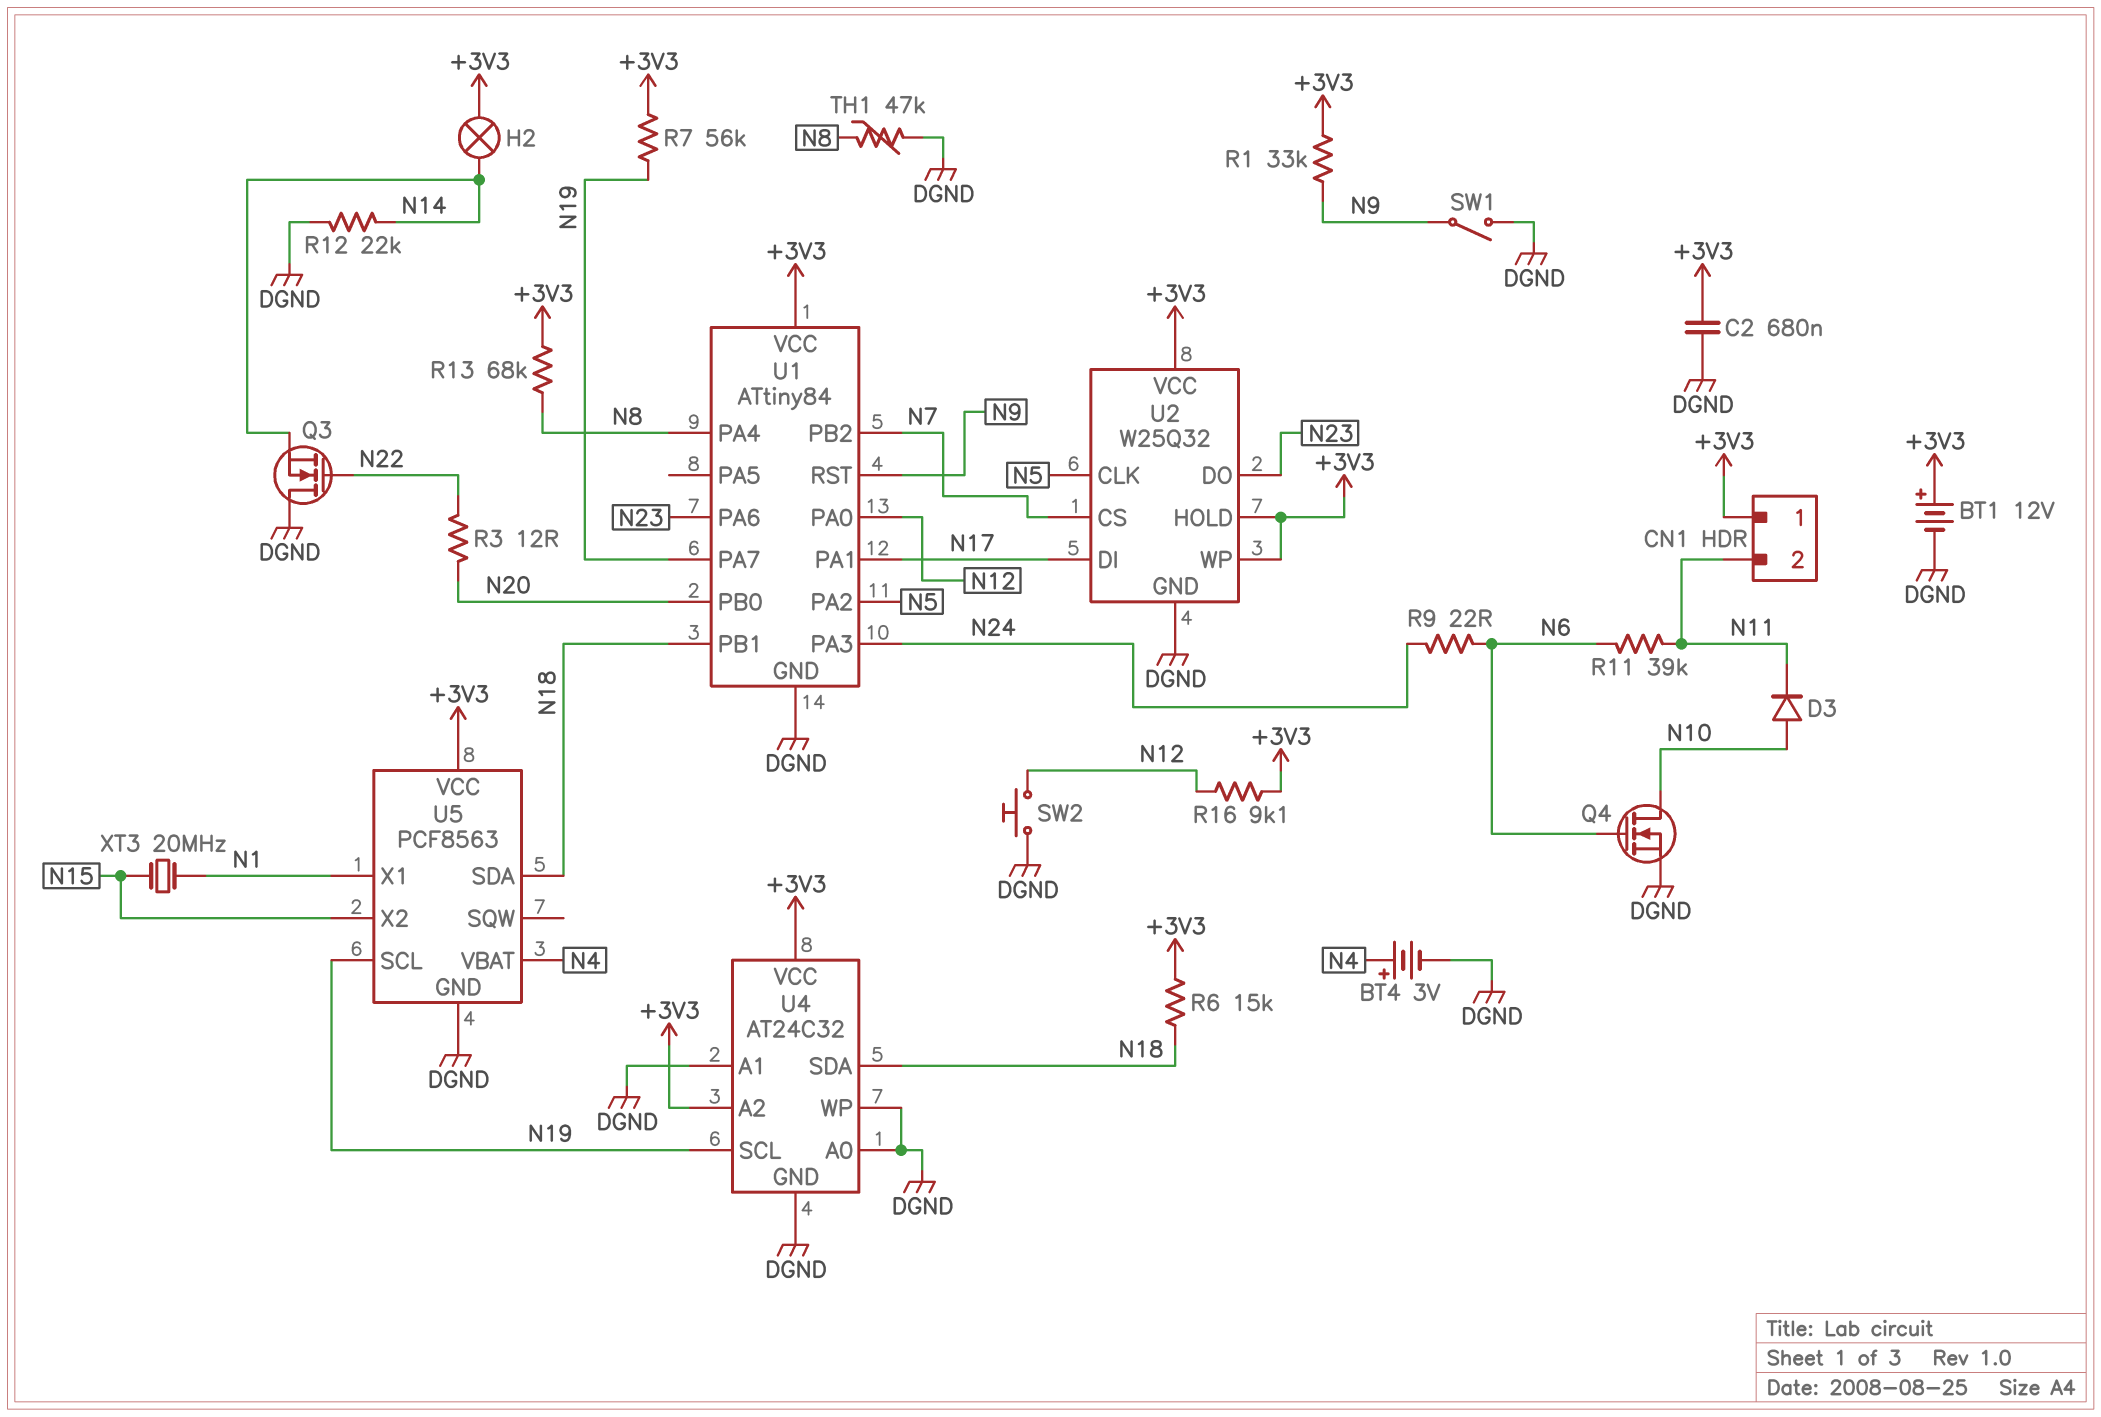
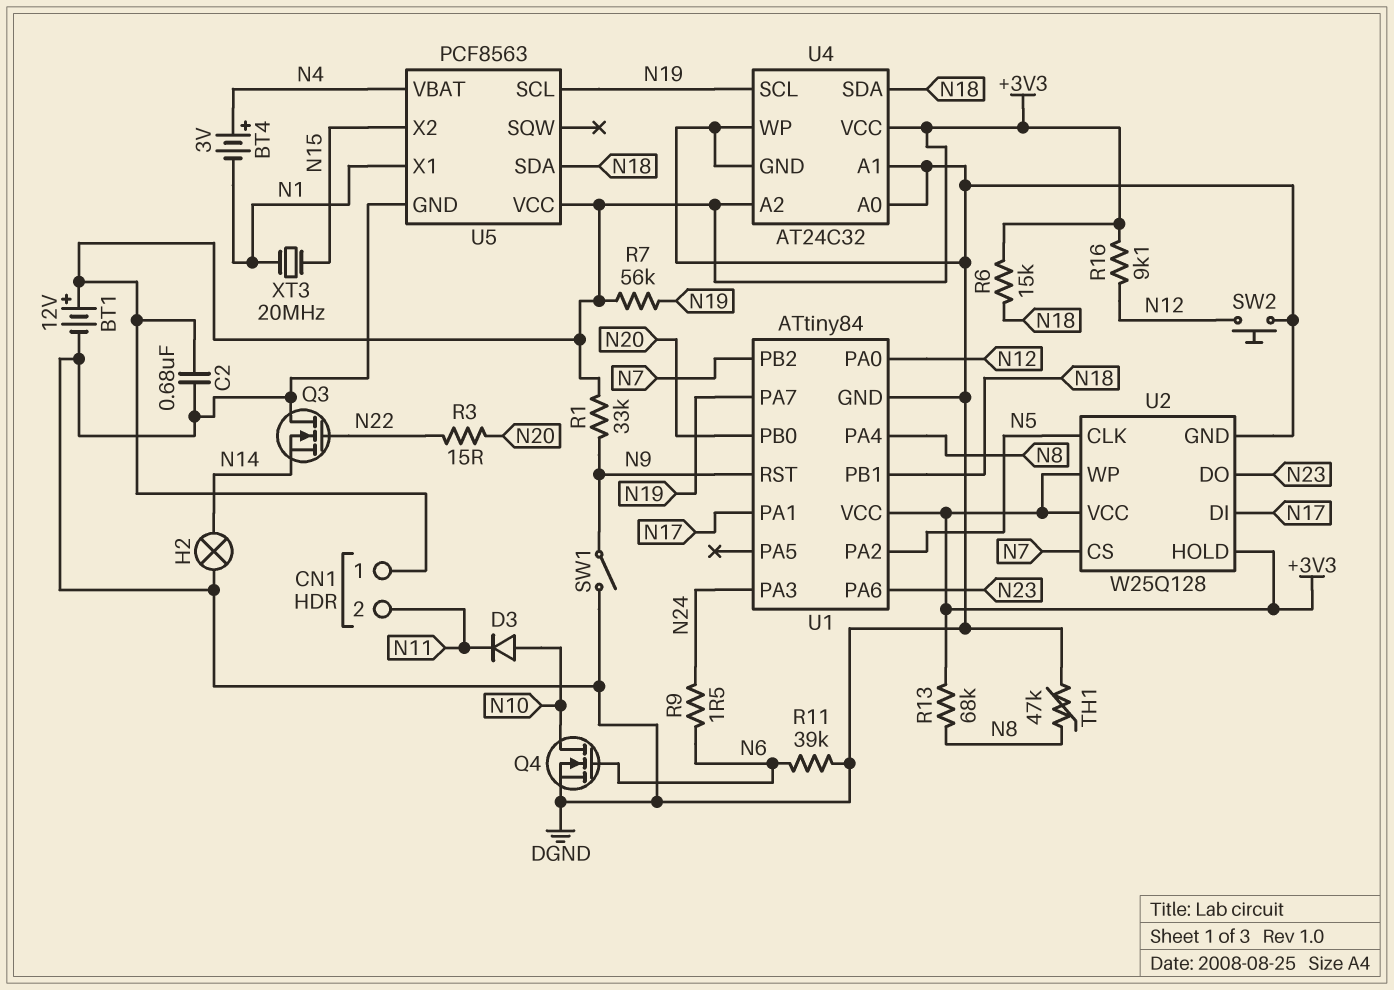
BT4: 3V (plus N4, minus DGND) -> 3V (plus N4, minus N1)
H2: lamp (+3V3, N14) -> lamp (DGND, N14)
R3: 12 (N20, N22) -> 15 (N20, N22)
R9: 22 (N6, N24) -> 1.5 (N6, N24)
R11: 39k (N6, N11) -> 39k (DGND, N6)
R12: 22k (DGND, N14) -> none
U2: W25Q32 -> W25Q128

